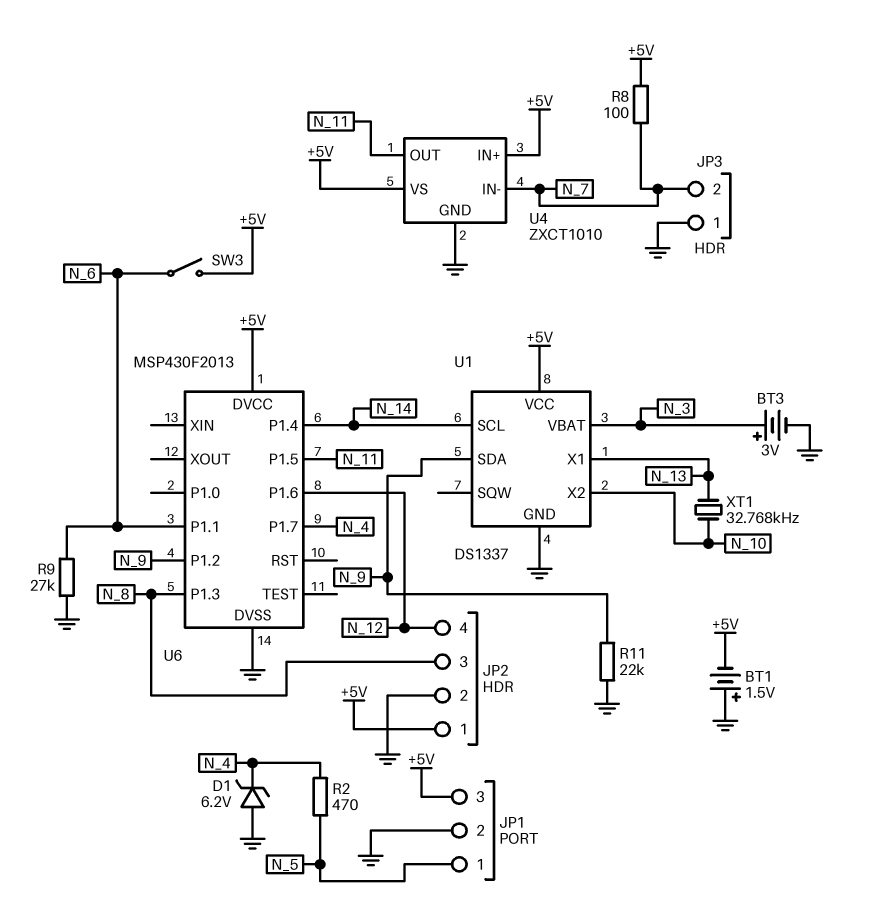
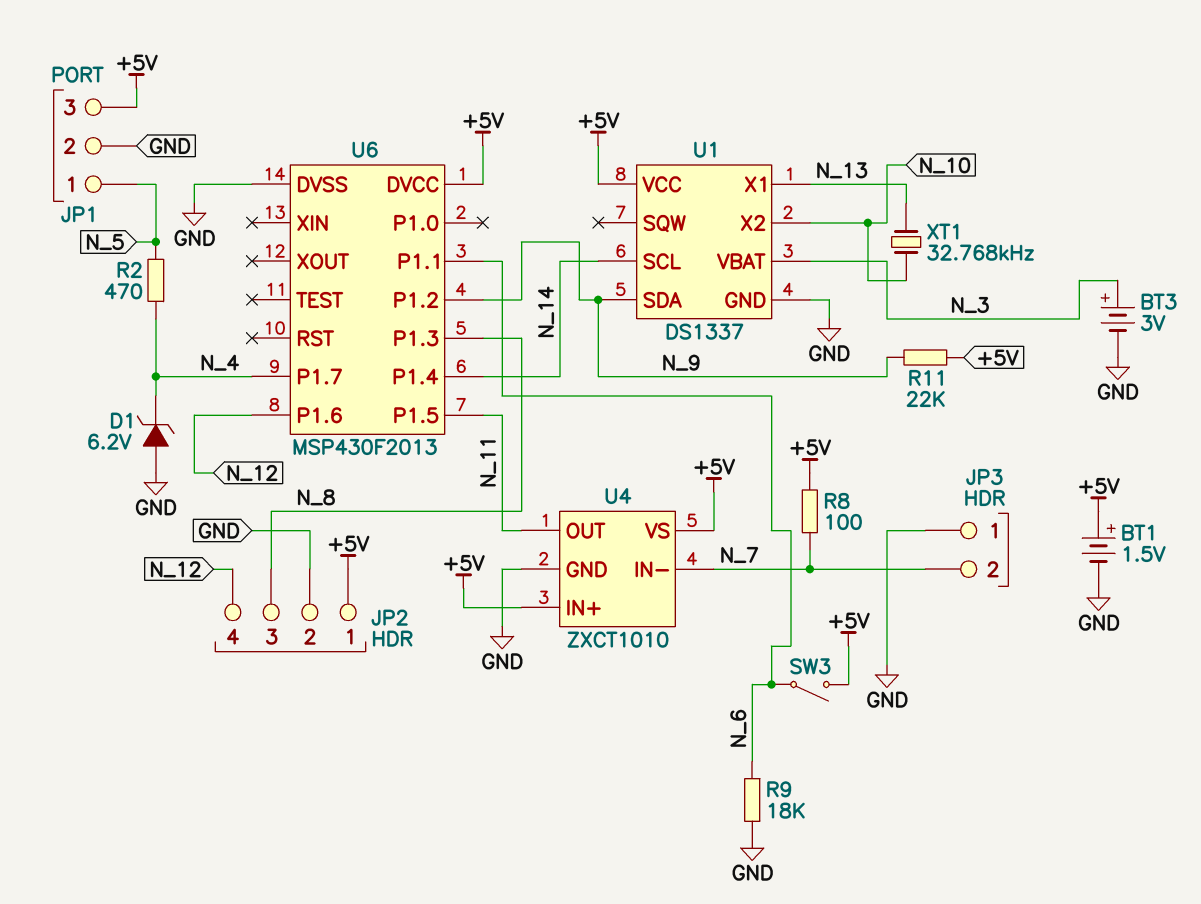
BT1: 1.5V (plus GND, minus +5V) -> 1.5V (plus +5V, minus GND)
R9: 27k (GND, N_6) -> 18k (GND, N_6)
R11: 22k (GND, N_9) -> 22k (+5V, N_9)

